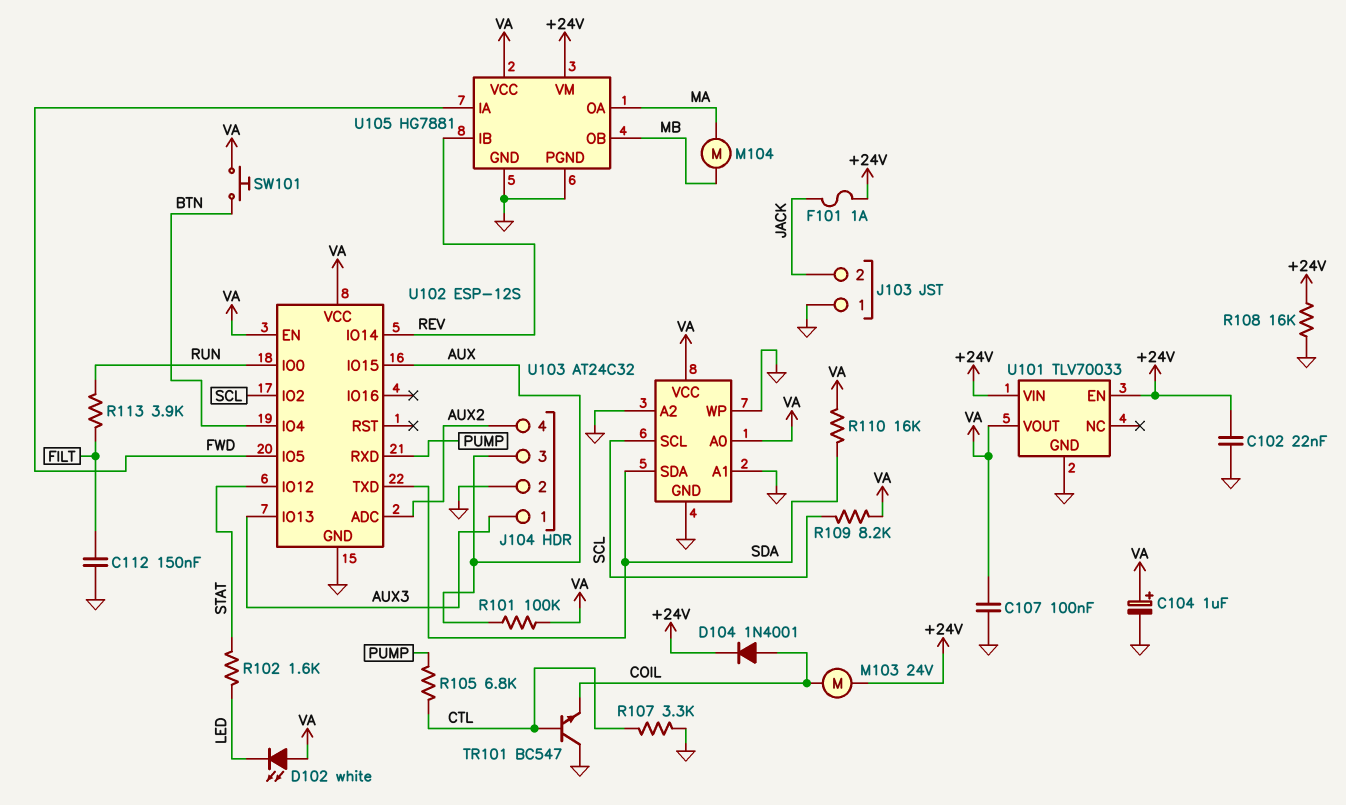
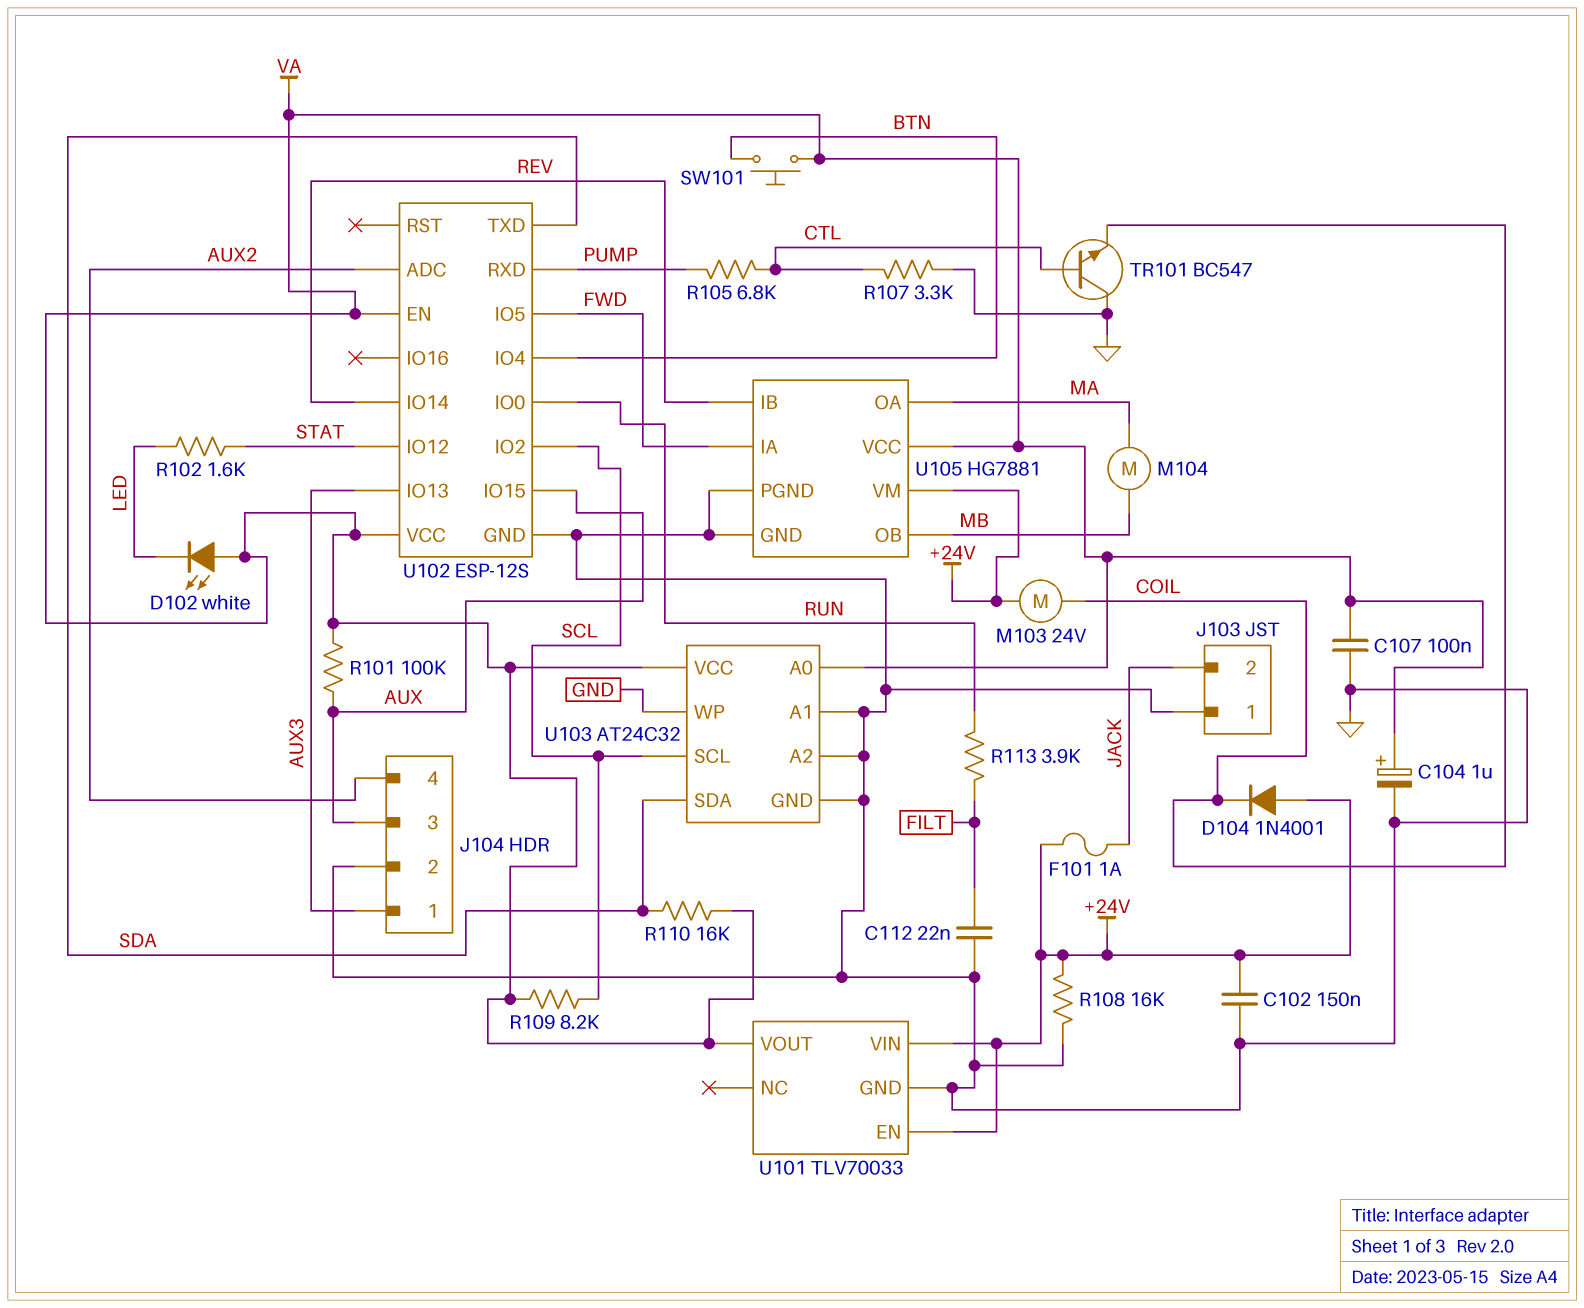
C102: 22nF (+24V, GND) -> 150nF (+24V, GND)
C112: 150nF (FILT, GND) -> 22nF (FILT, GND)
D104: diode 1N4001 (A COIL, K +24V) -> diode 1N4001 (A +24V, K COIL)

